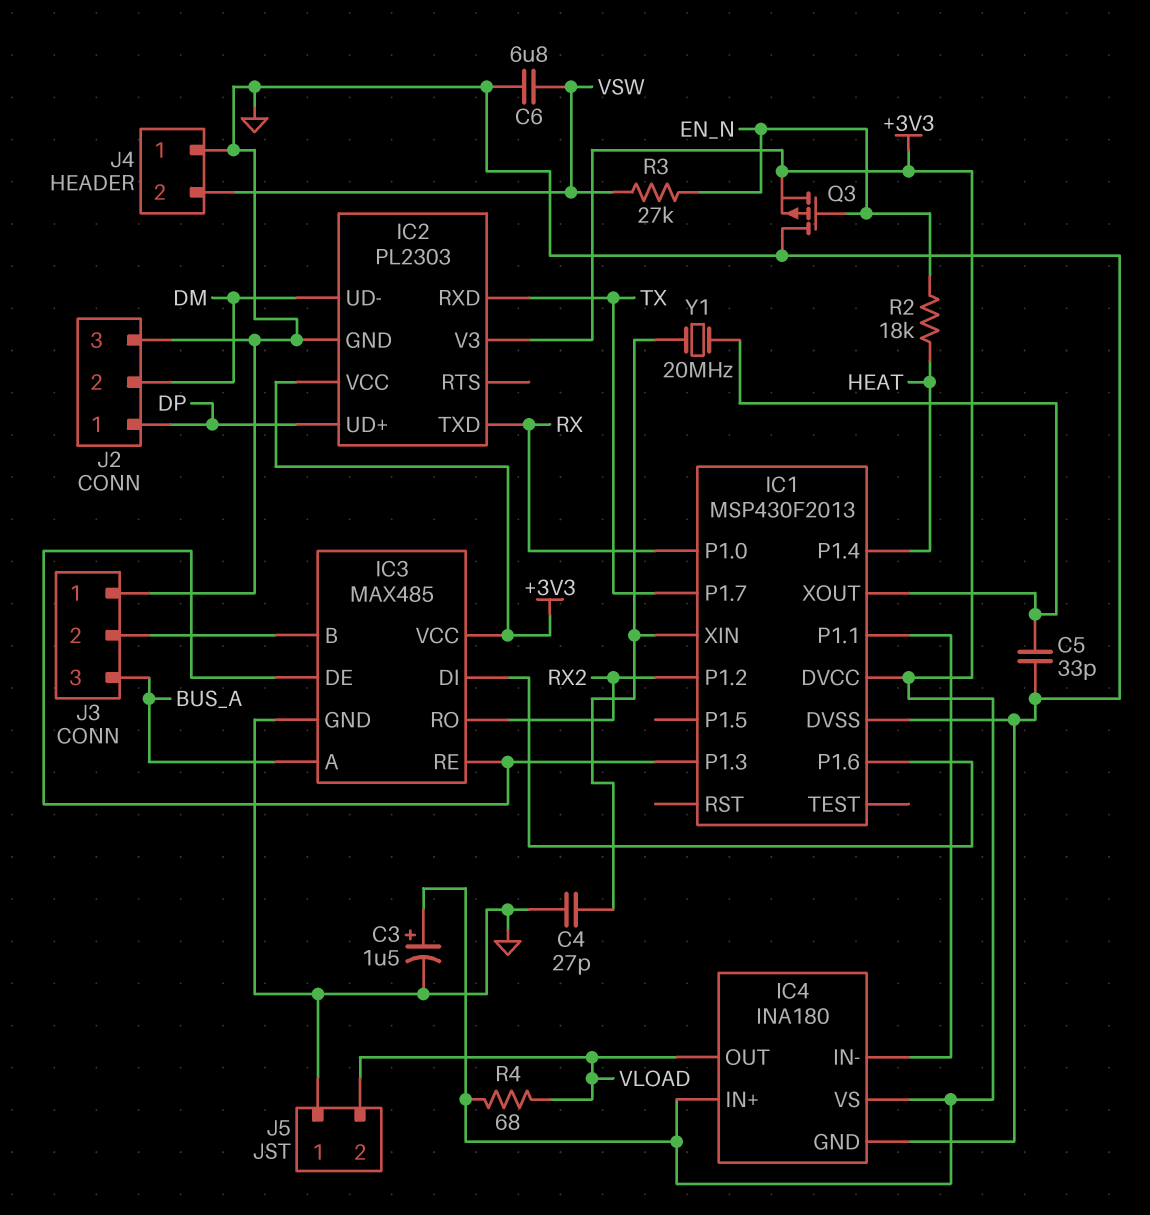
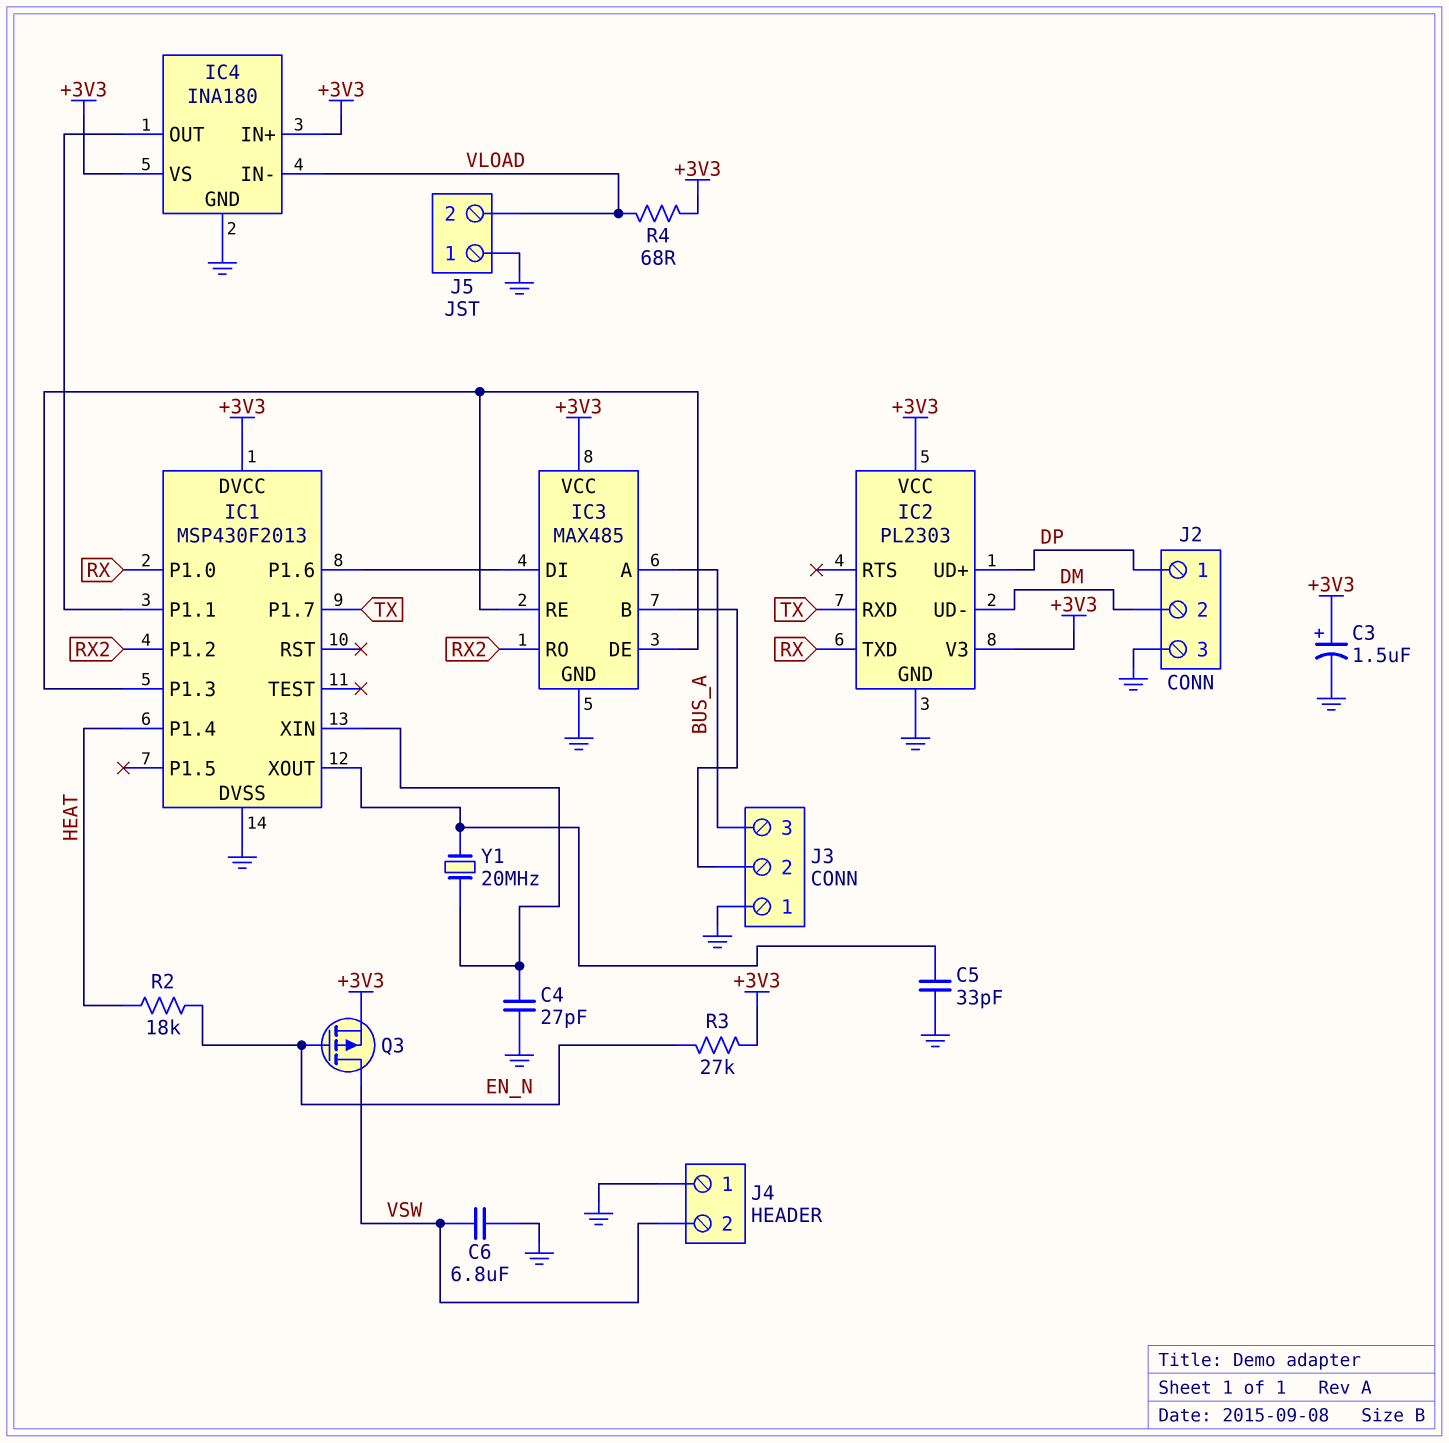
IC4 pin IN-: IC1/P1.1 -> VLOAD
IC4 pin OUT: VLOAD -> IC1/P1.1
Q3: PMOS (G EN_N, D GND, S +3V3) -> PMOS (G EN_N, D VSW, S +3V3)
R3: 27k (EN_N, VSW) -> 27k (+3V3, EN_N)

